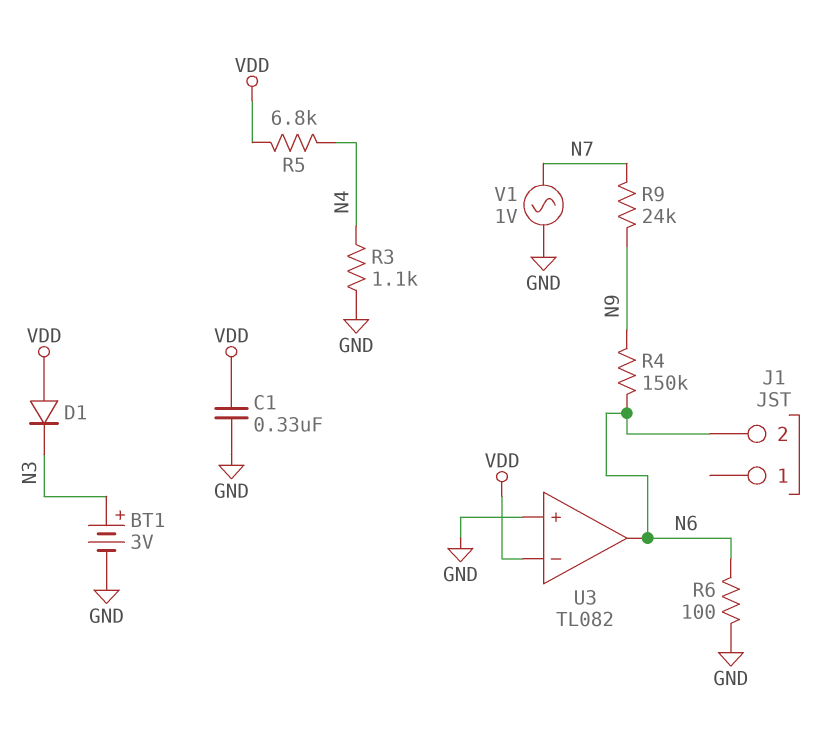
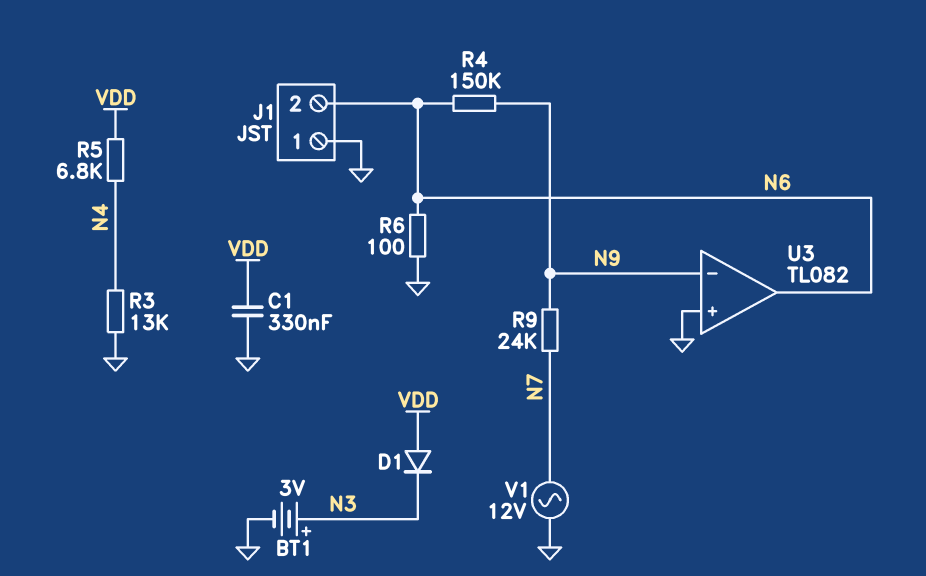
J1 pin 1: none -> GND
R3: 1.1k (GND, N4) -> 13k (GND, N4)
U3 pin in-: VDD -> N9
V1: AC 1V (GND, N7) -> AC 12V (GND, N7)

